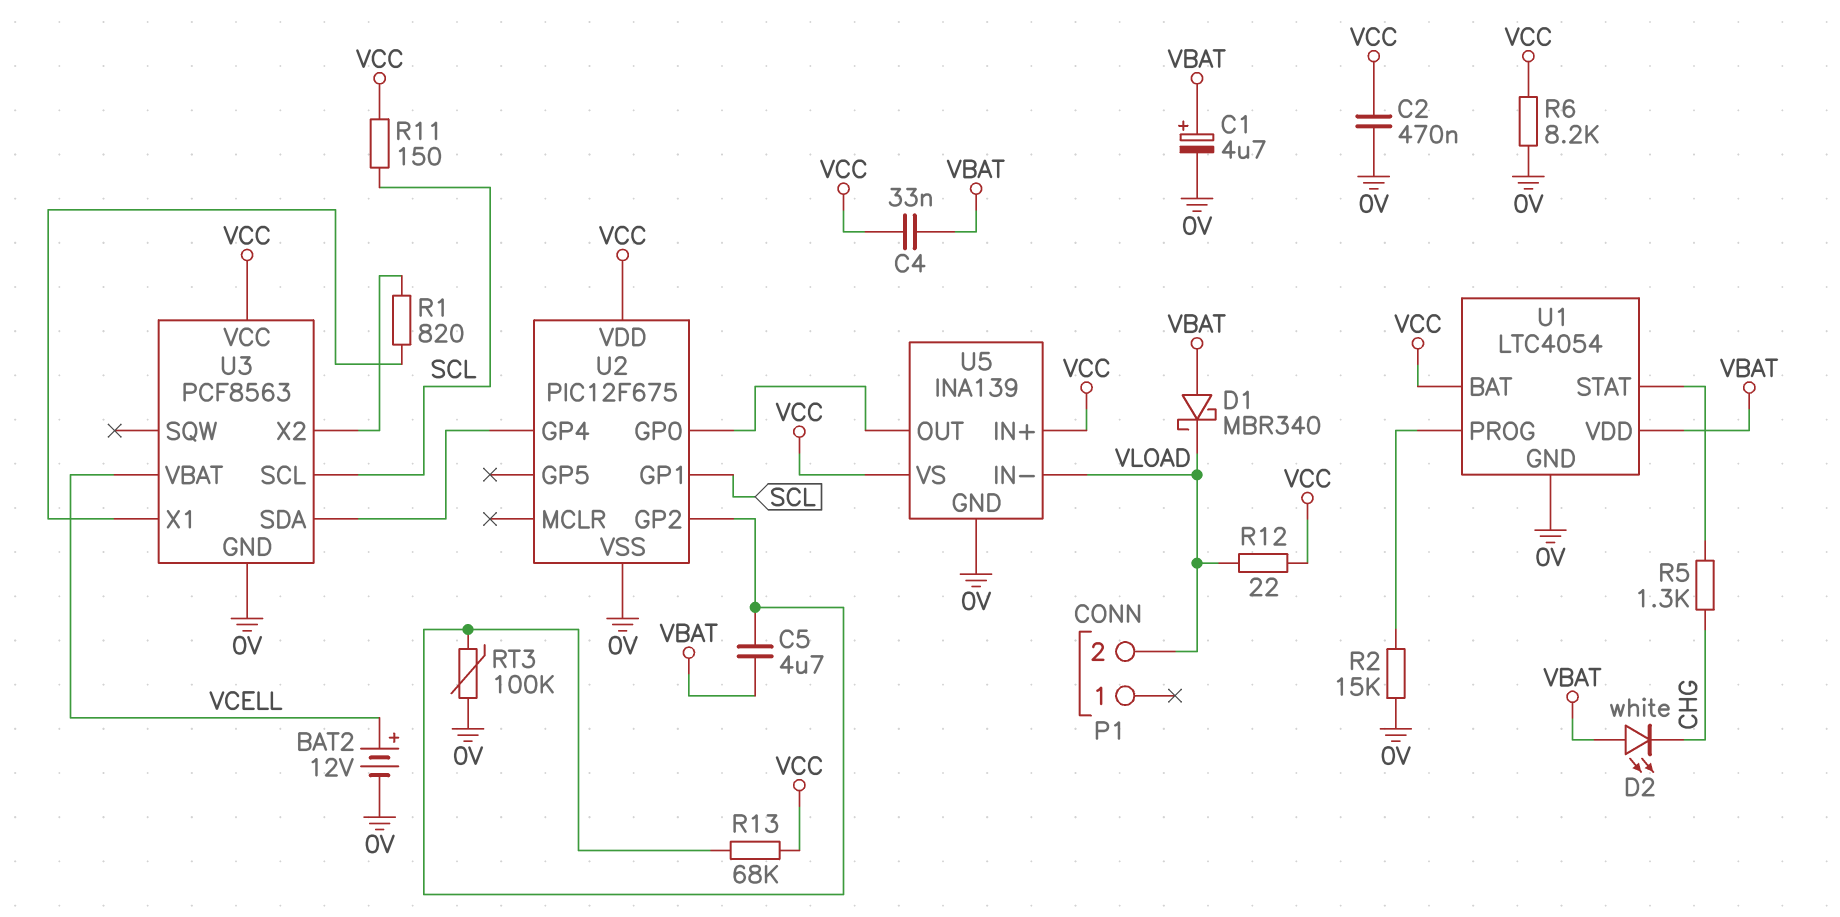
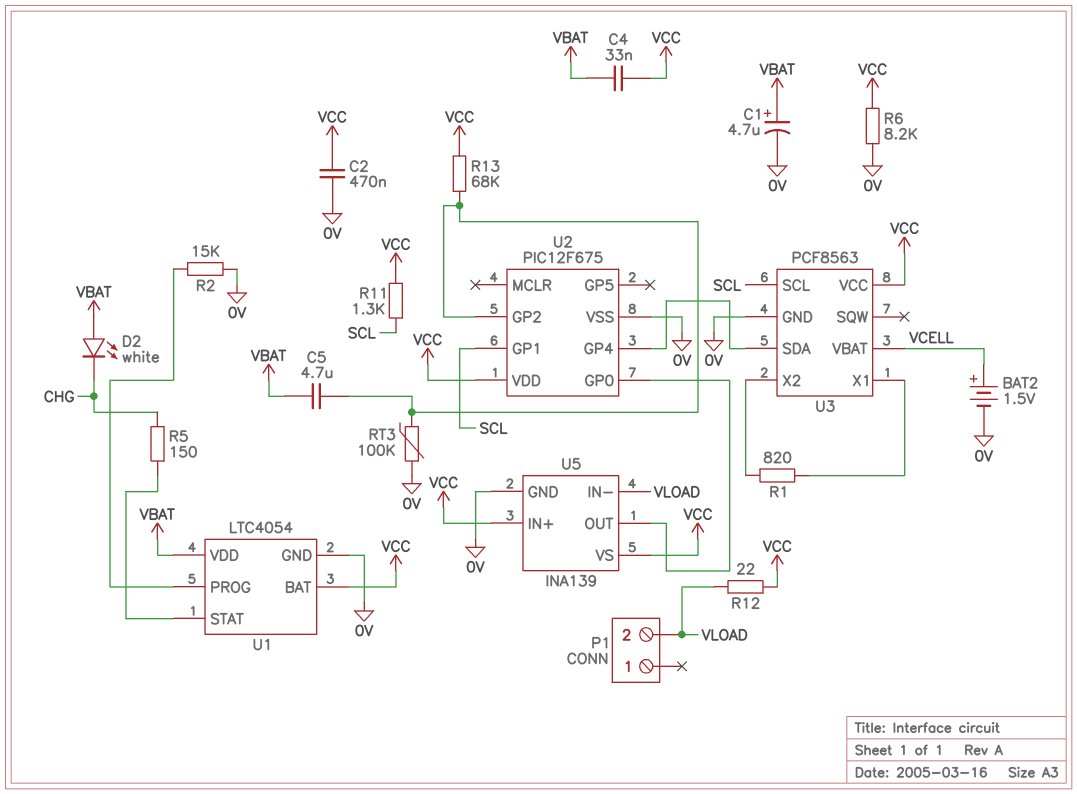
BAT2: 12V (plus VCELL, minus 0V) -> 1.5V (plus VCELL, minus 0V)
D1: schottky MBR340 (A VBAT, K VLOAD) -> none
R5: 1.3k (CHG, U1/STAT) -> 150 (CHG, U1/STAT)
R11: 150 (SCL, VCC) -> 1.3k (SCL, VCC)

